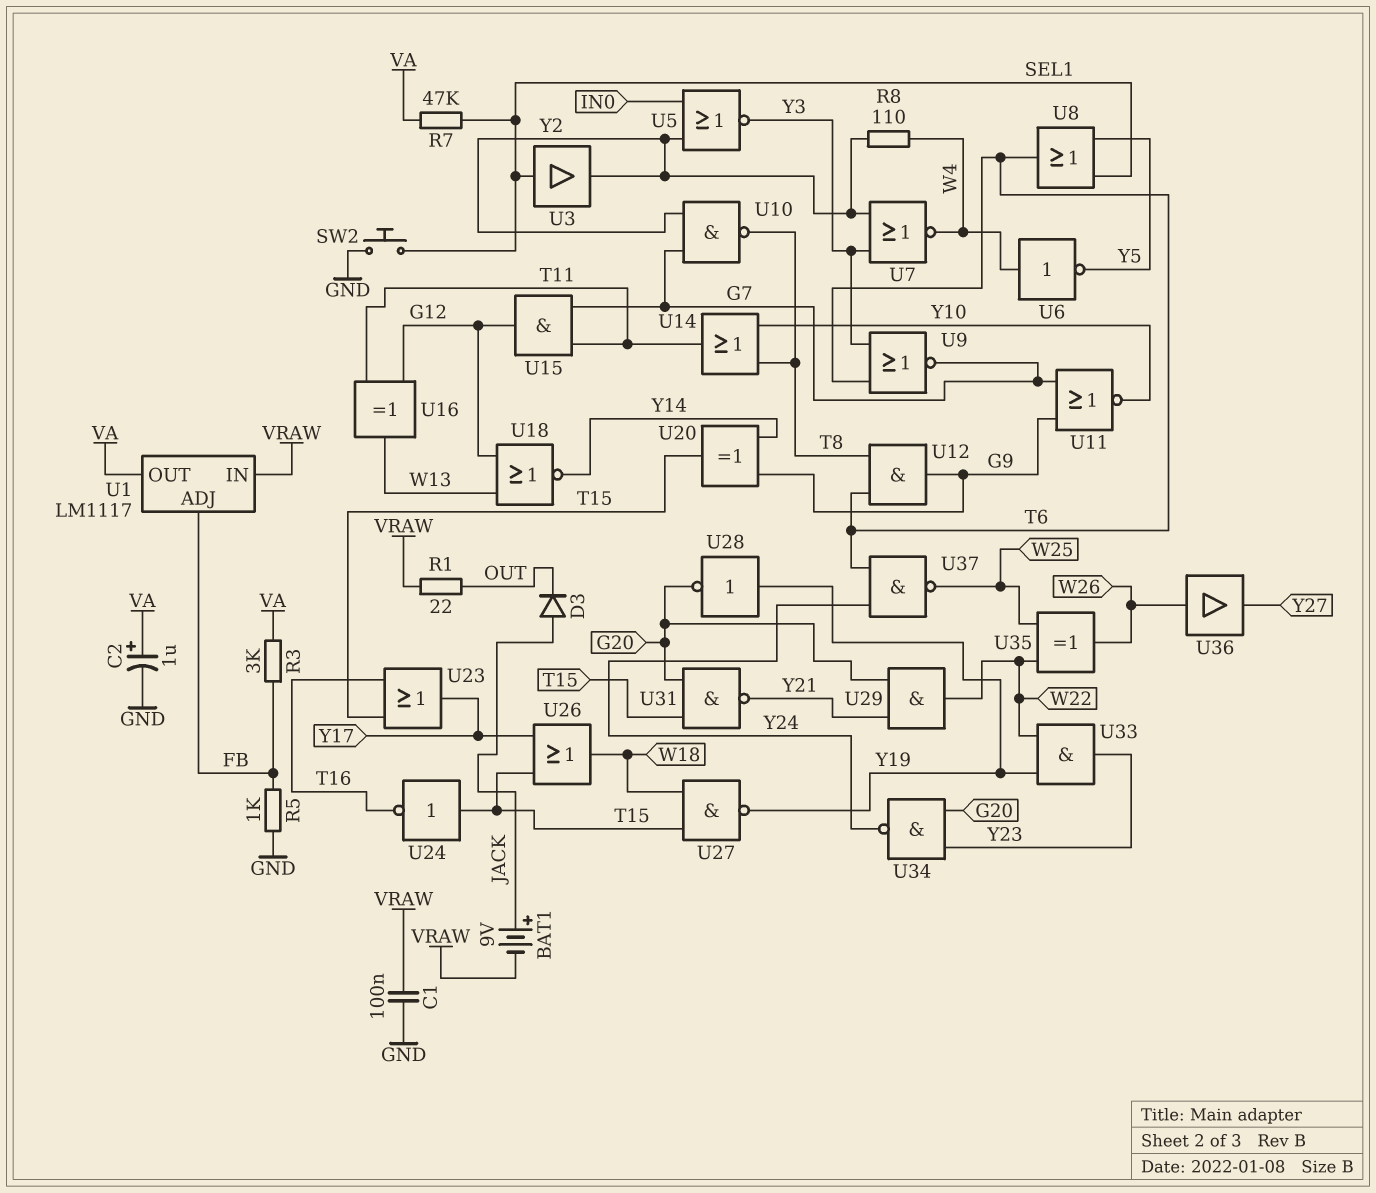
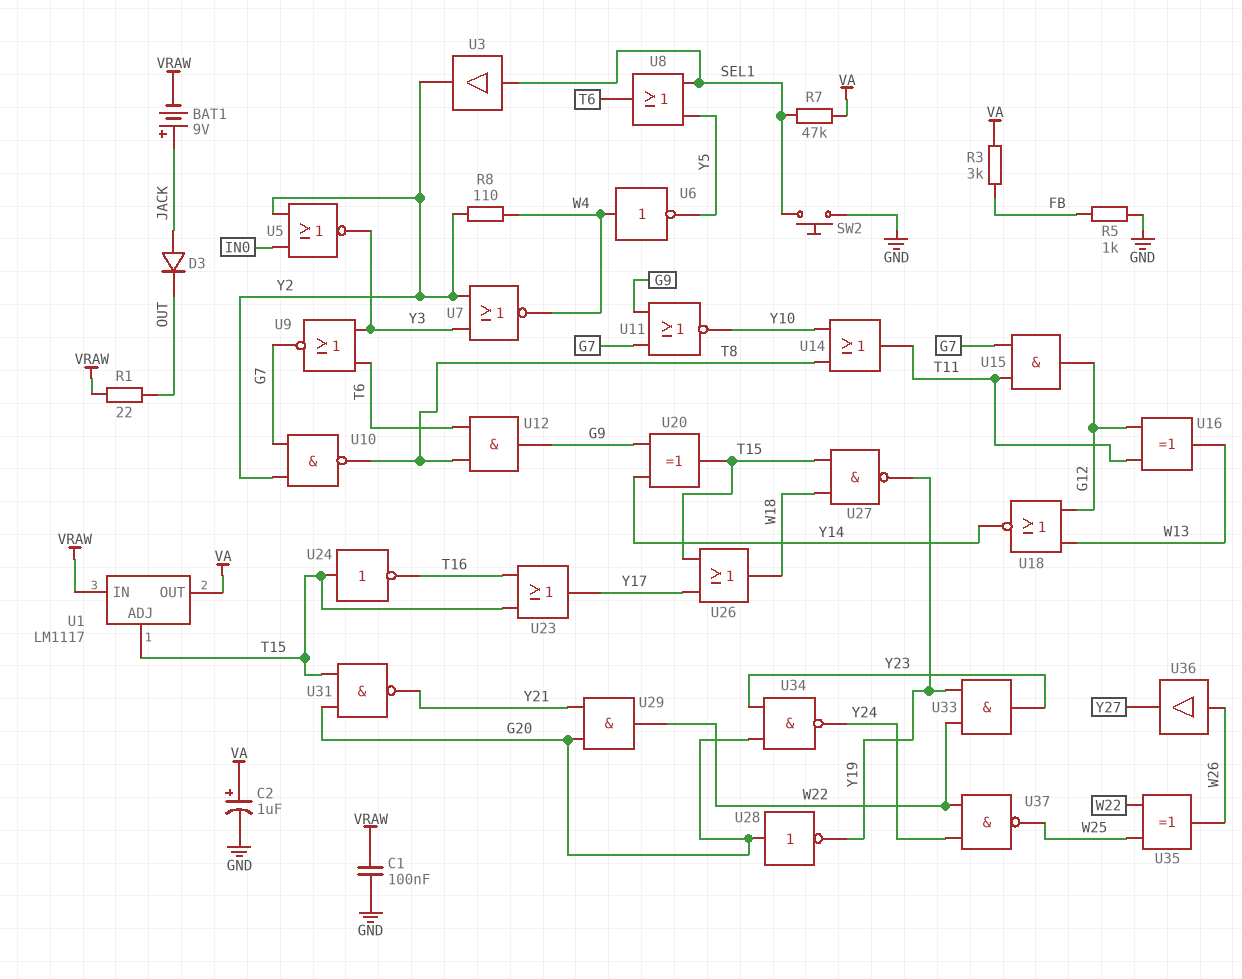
U1 pin ADJ: FB -> T15
U28: NOT (in Y19, out G20) -> NOT (in G20, out Y19)
U37: NAND (in T6, in Y24, out W25) -> NAND (in W22, in Y24, out W25)

